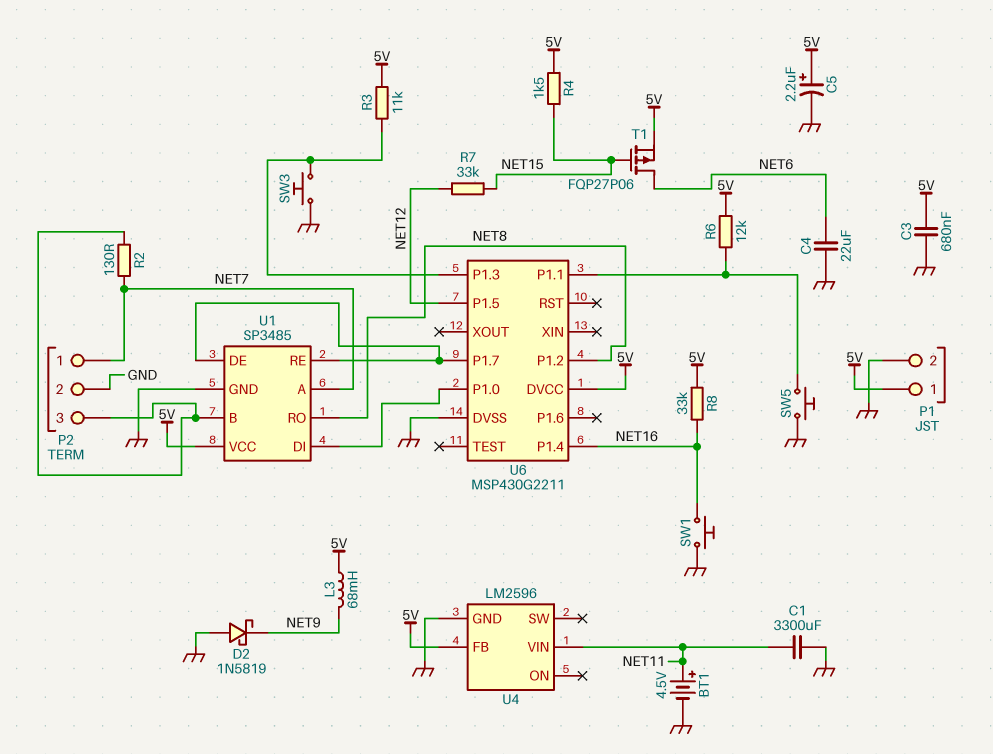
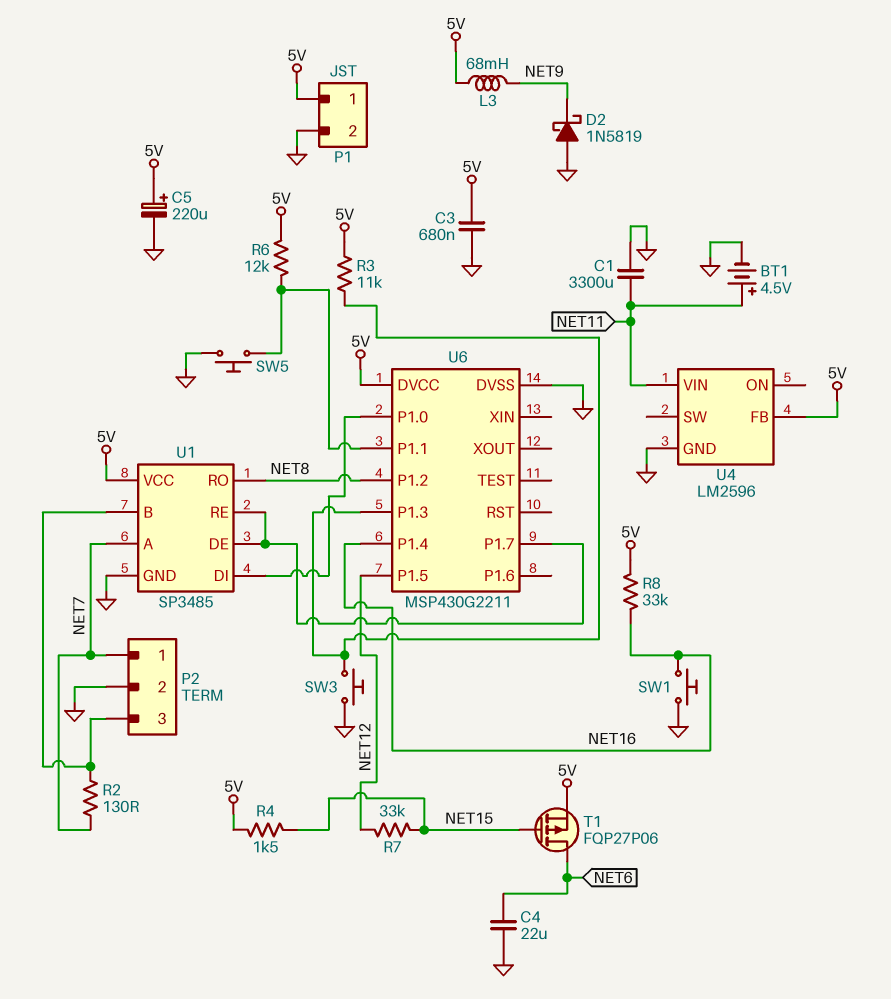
C5: 2.2uF (plus 5V, minus GND) -> 220uF (plus 5V, minus GND)

